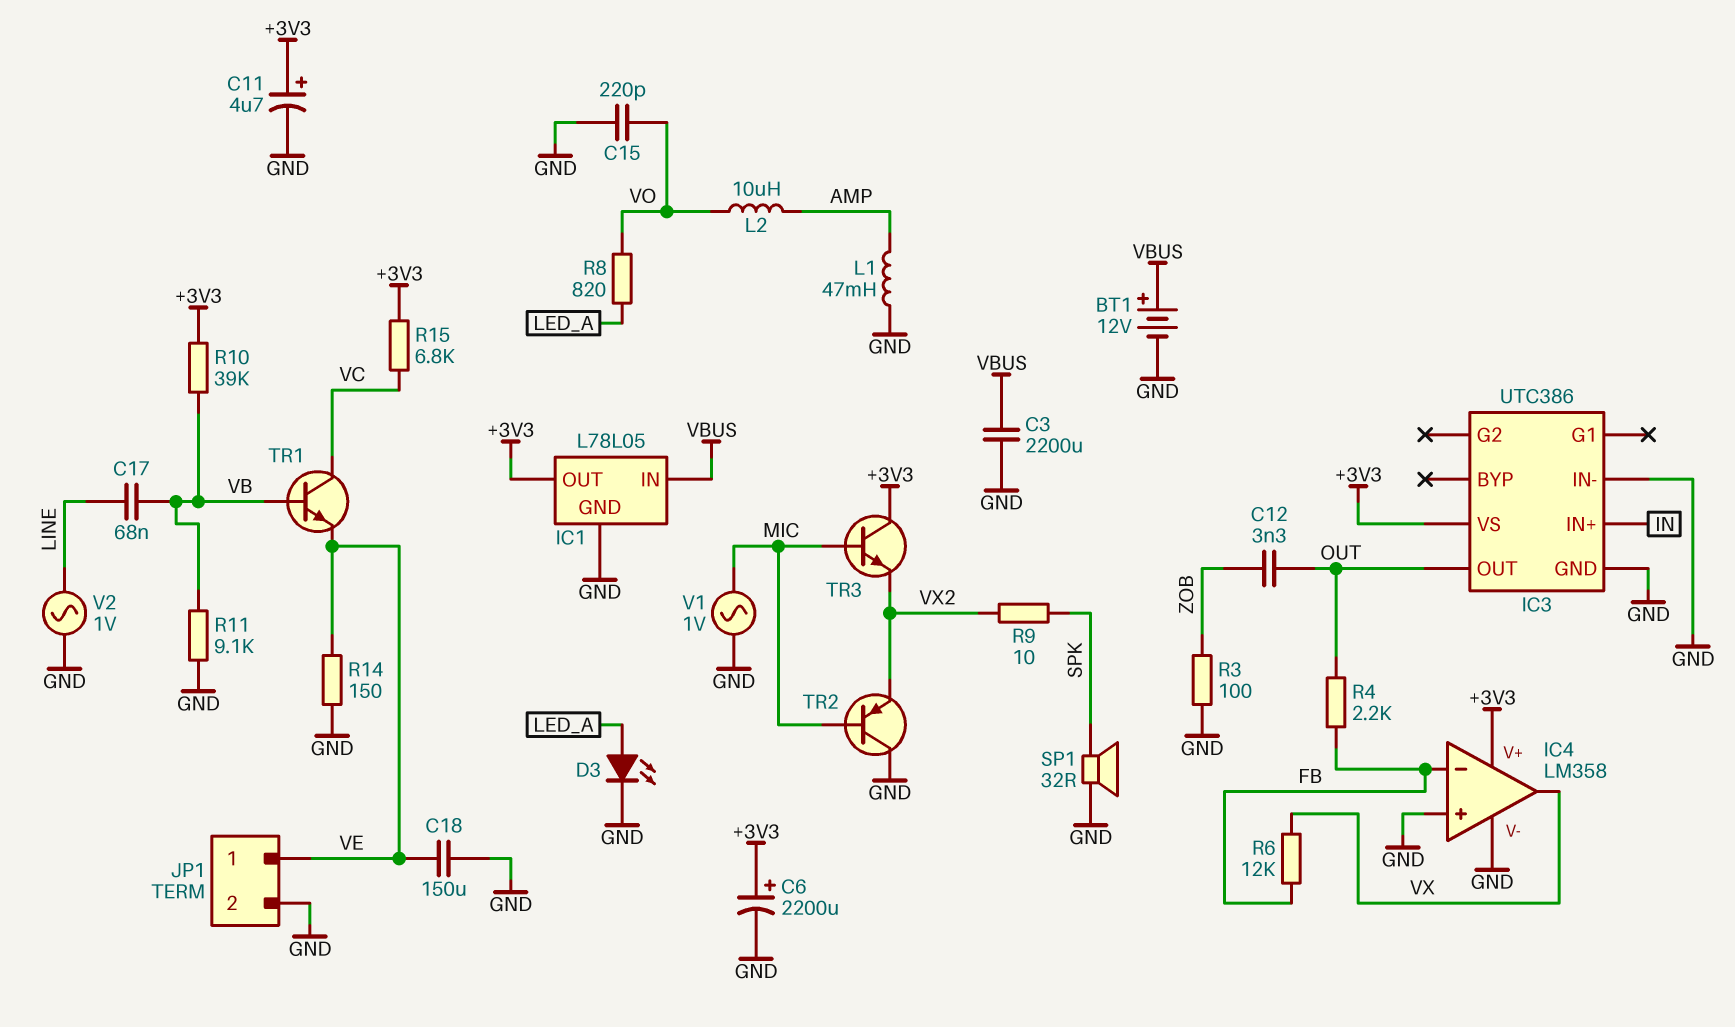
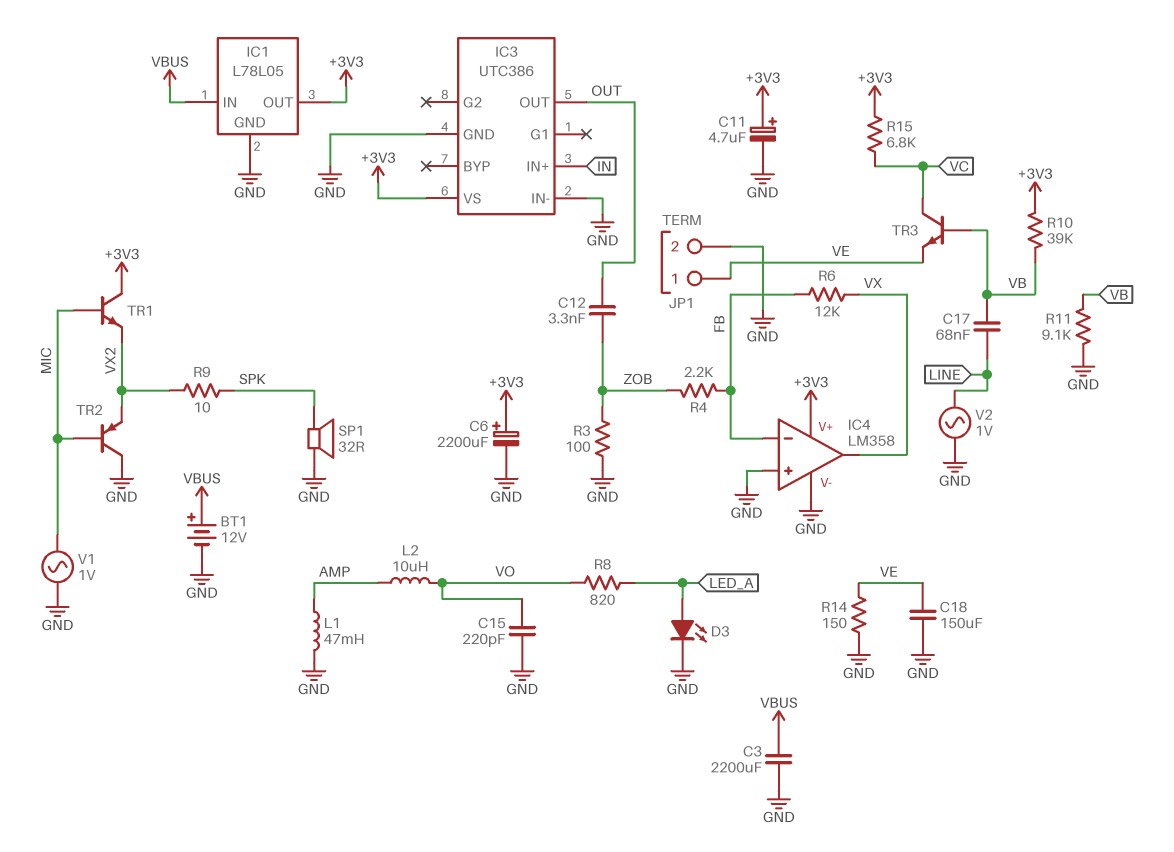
R4: 2.2k (FB, OUT) -> 2.2k (FB, ZOB)
TR1: NPN (B VB, C VC, E VE) -> NPN (B MIC, C +3V3, E VX2)
TR3: NPN (B MIC, C +3V3, E VX2) -> NPN (B VB, C VC, E VE)

